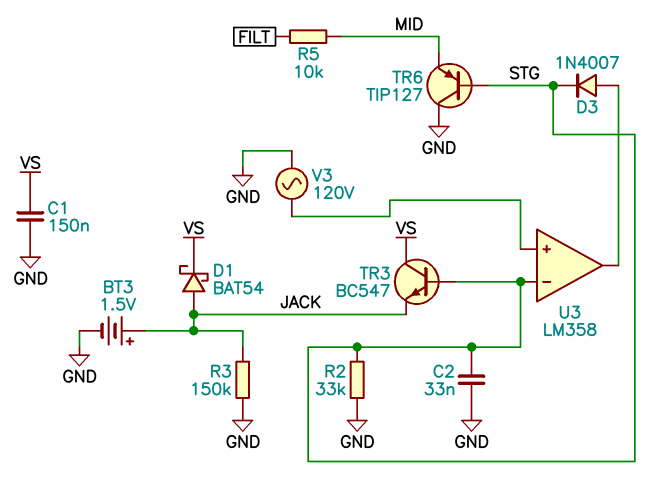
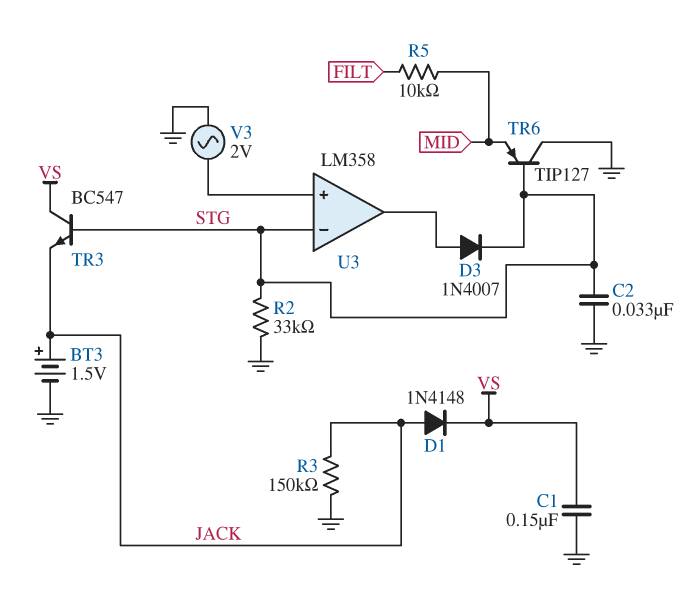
D1: schottky BAT54 (A JACK, K VS) -> diode 1N4148 (A JACK, K VS)
V3: AC 120V (GND, U3/in+) -> AC 2V (GND, U3/in+)

